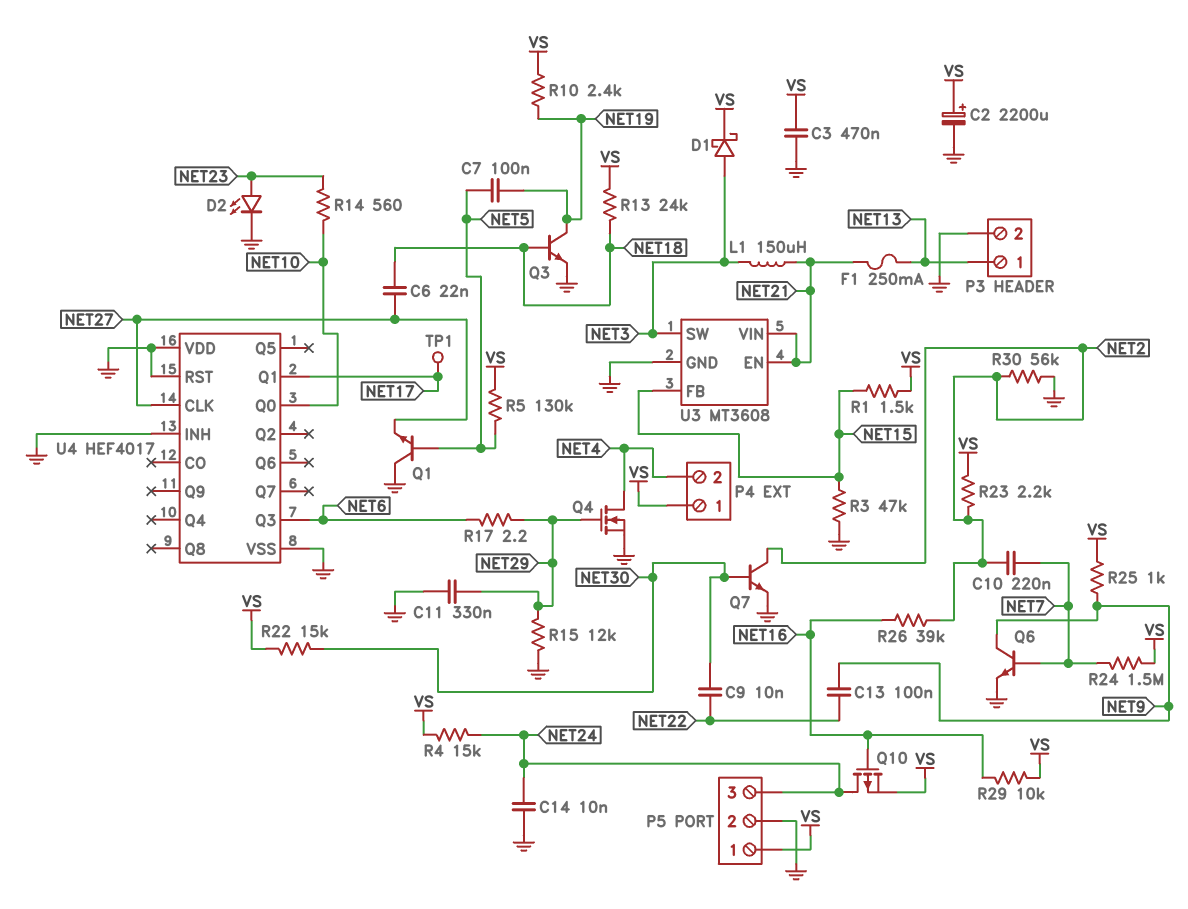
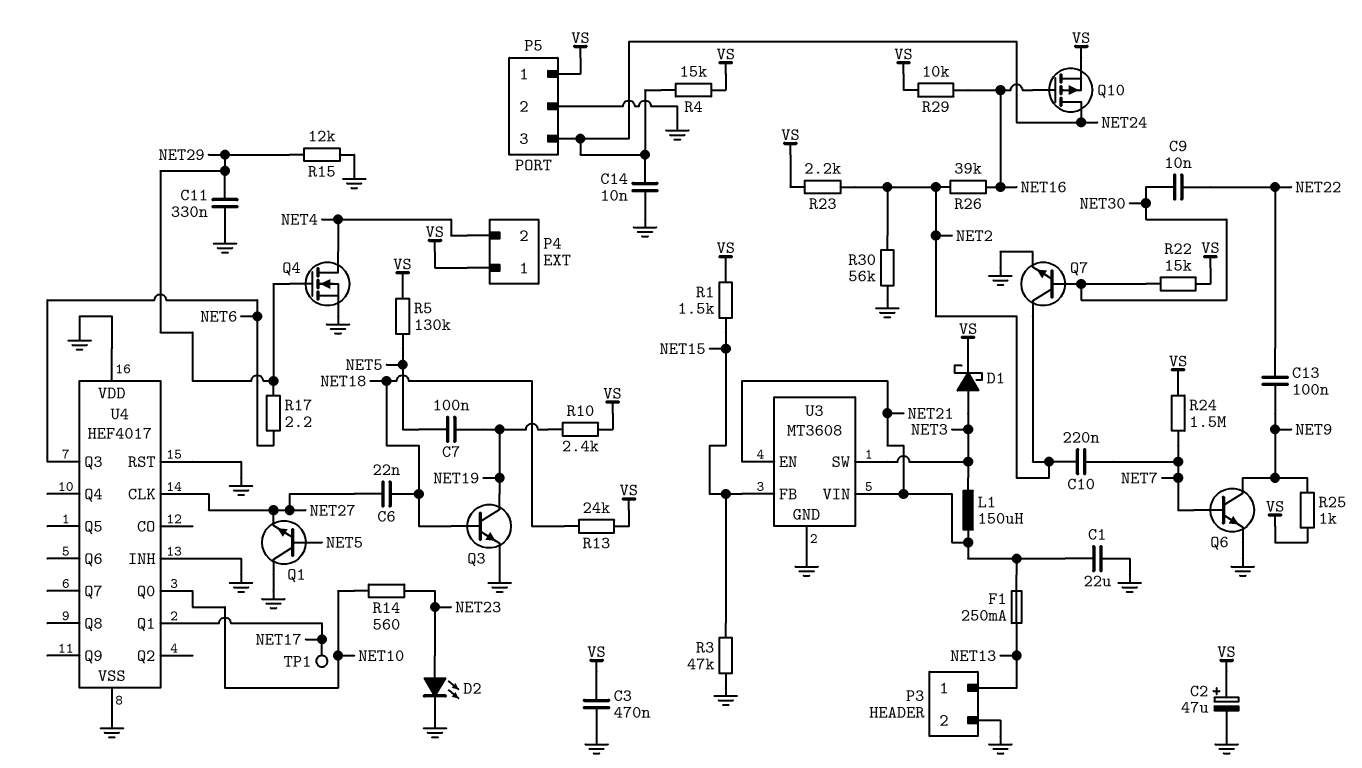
C1: none -> 22uF (GND, NET21)
C2: 2200uF (plus VS, minus GND) -> 47uF (plus VS, minus GND)

